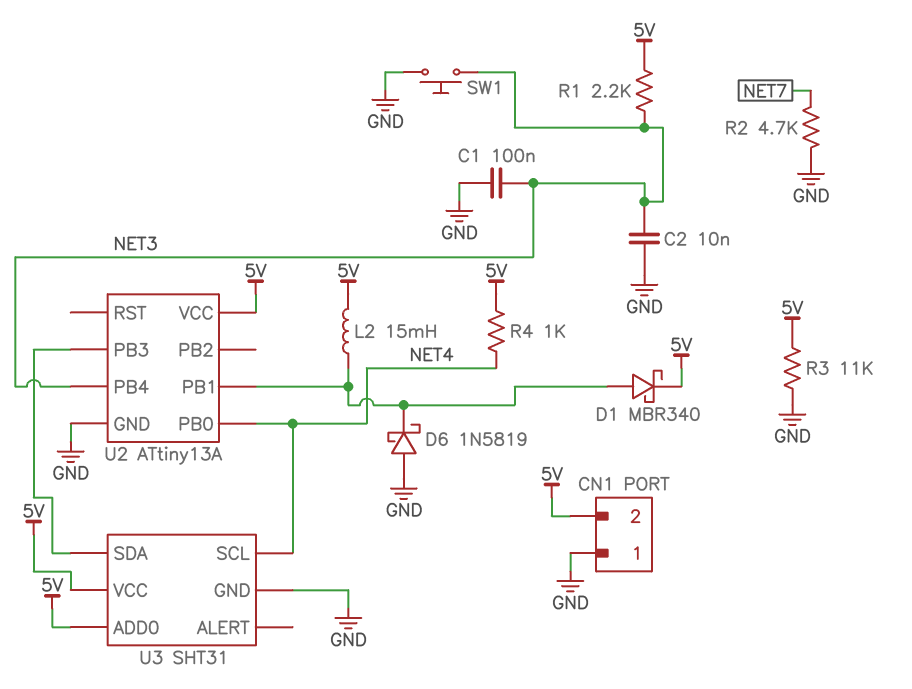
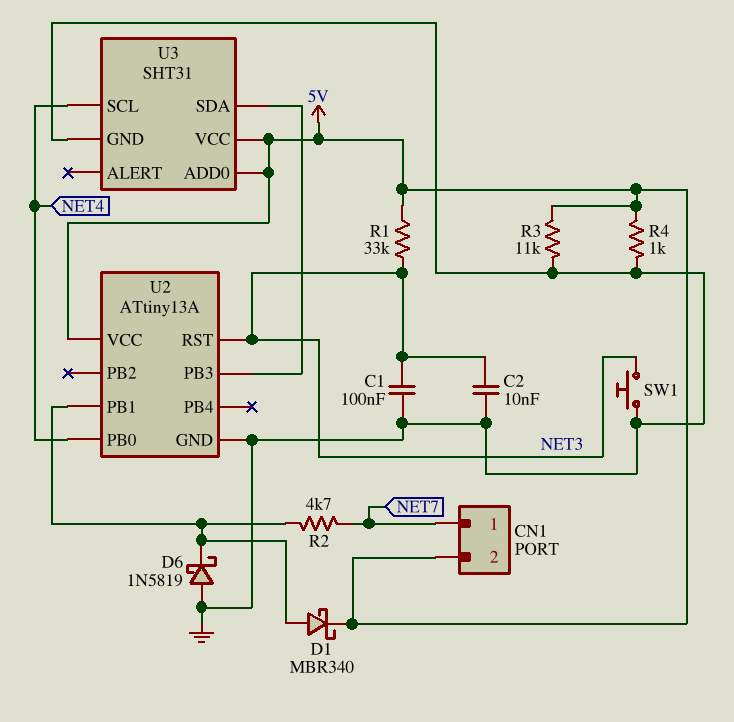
CN1 pin 1: GND -> NET7
L2: 15mH (5V, U2/PB1) -> none
R1: 2.2k (5V, NET3) -> 33k (5V, NET3)
R2: 4.7k (GND, NET7) -> 4.7k (NET7, U2/PB1)
R4: 1k (5V, NET4) -> 1k (5V, GND)
U2 pin PB4: NET3 -> none
U2 pin RST: none -> NET3

